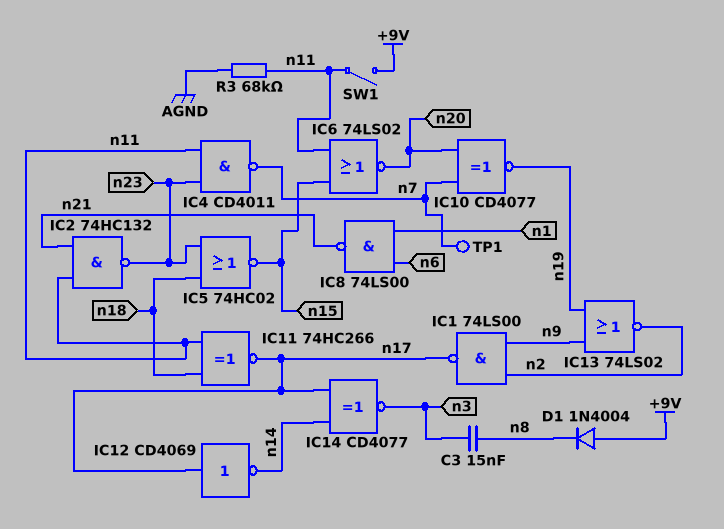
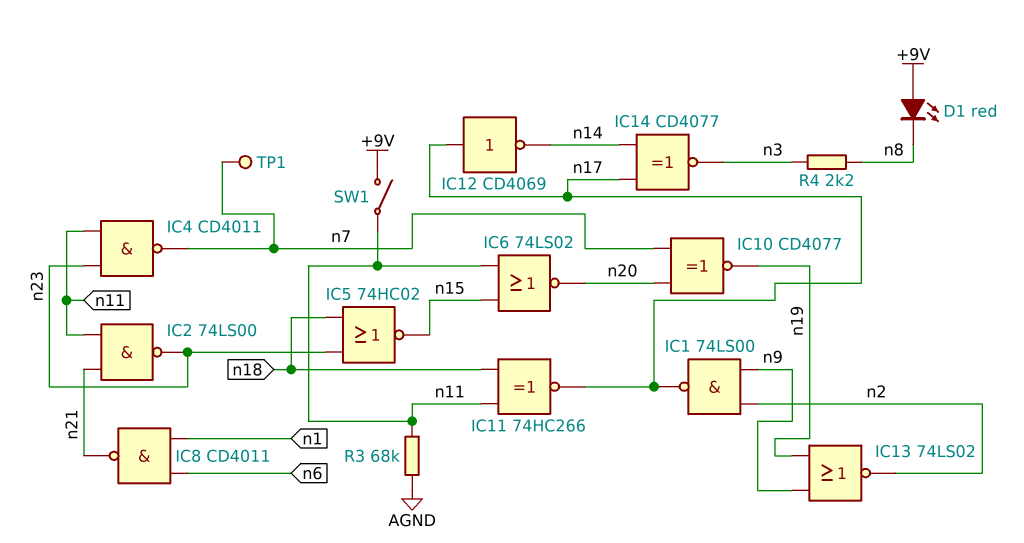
C3: 15nF (n3, n8) -> none
D1: diode 1N4004 (A +9V, K n8) -> LED red (A +9V, K n8)
IC2: NAND 74HC132 (in n11, in n21, out n23) -> NAND 74LS00 (in n11, in n21, out n23)
IC8: NAND 74LS00 (in n1, in n6, out n21) -> NAND CD4011 (in n1, in n6, out n21)
R4: none -> 2.2k (n3, n8)

